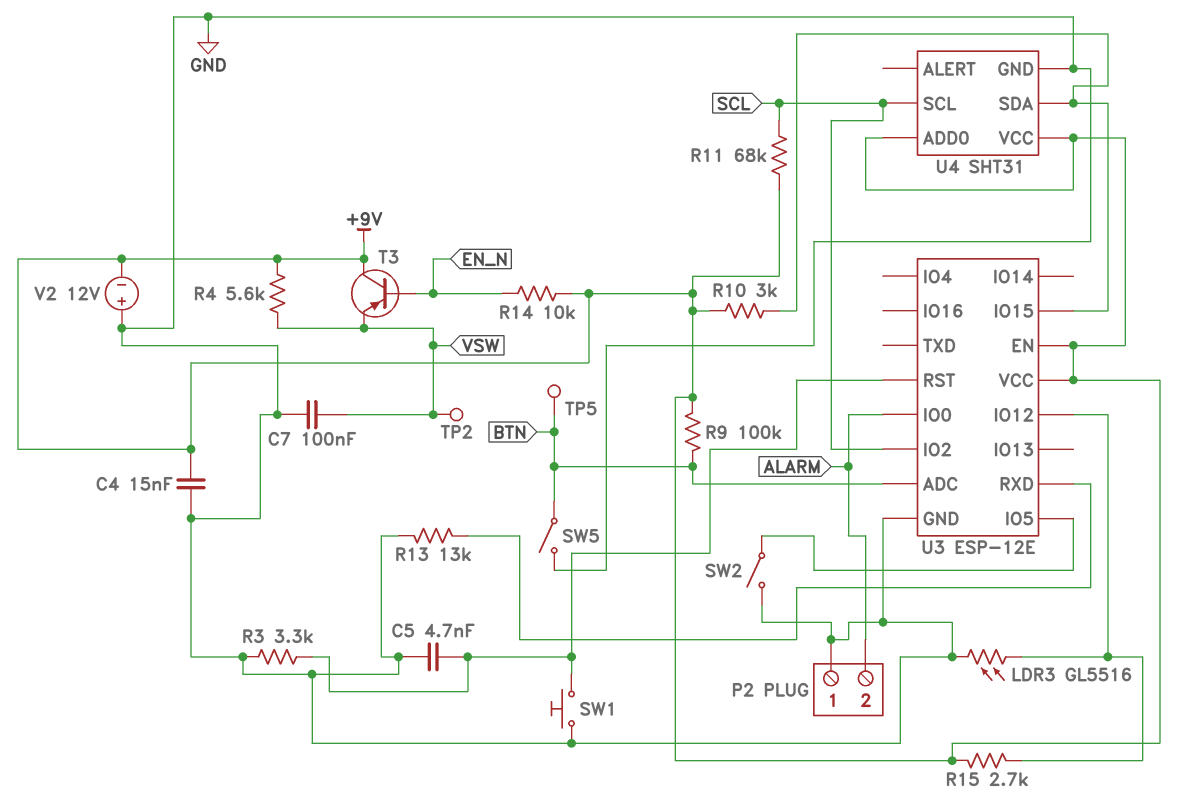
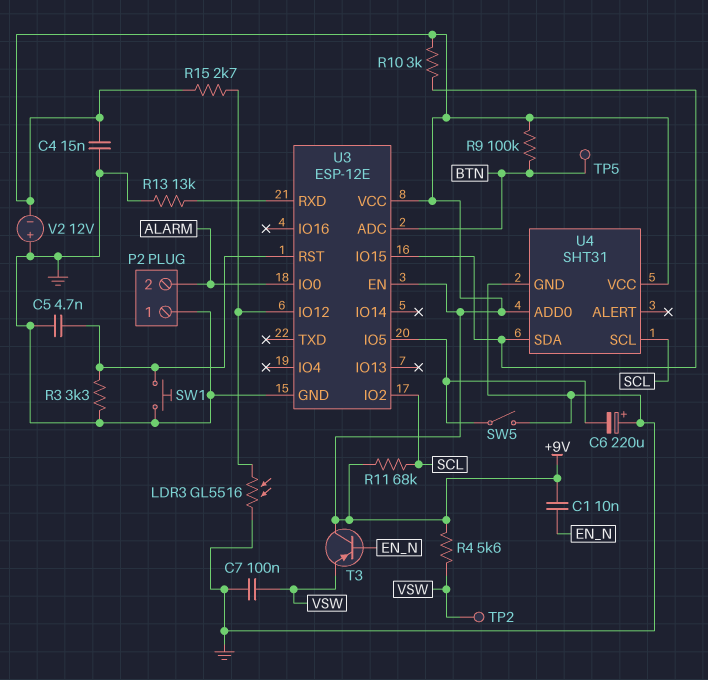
C1: none -> 10nF (+9V, EN_N)
C6: none -> 220uF (plus GND, minus U3/IO5)
R14: 10k (+9V, EN_N) -> none
SW2: switch (GND, U3/IO5) -> none
SW5: switch (BTN, GND) -> switch (GND, U3/IO5)

